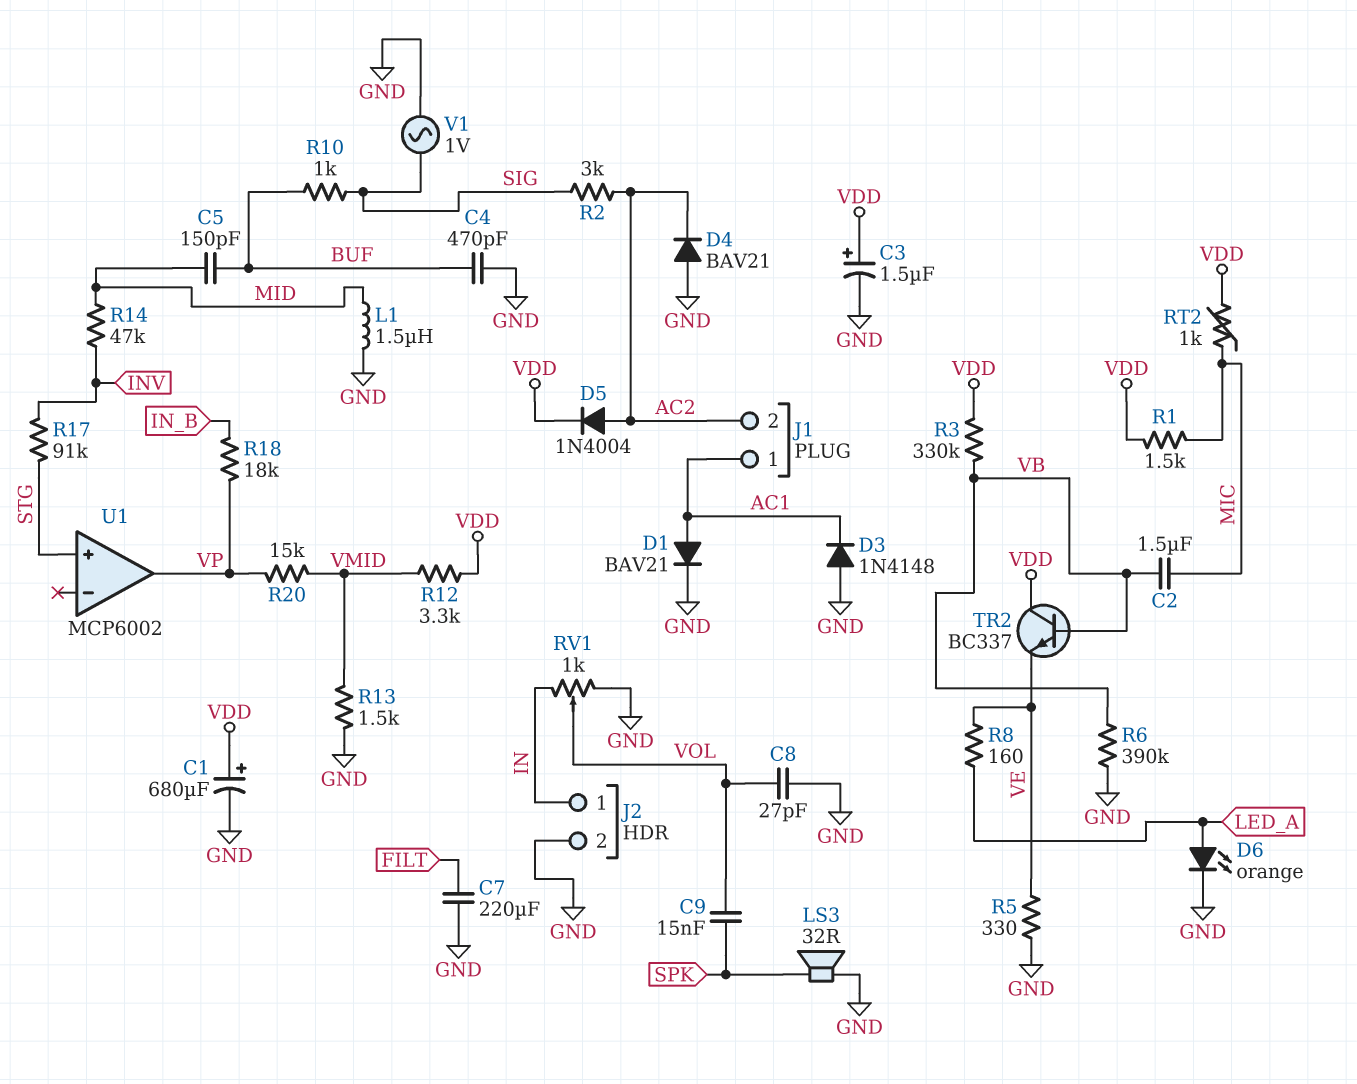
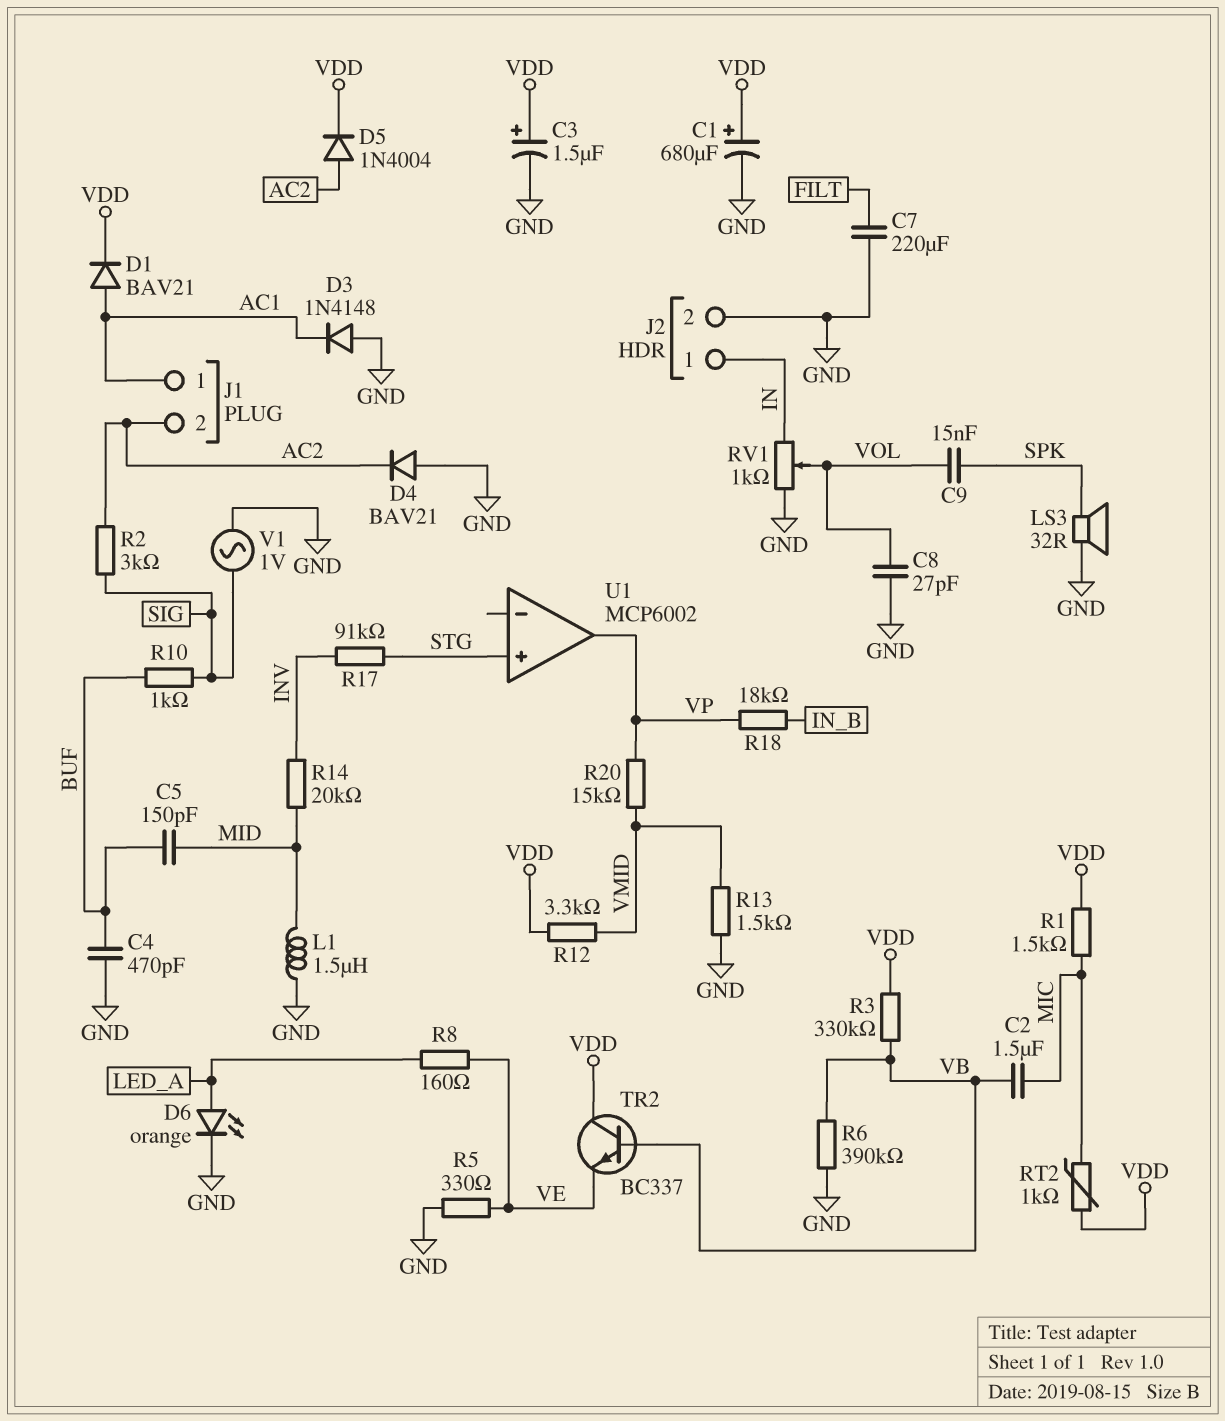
D1: diode BAV21 (A AC1, K GND) -> diode BAV21 (A AC1, K VDD)
R14: 47k (INV, MID) -> 20k (INV, MID)

